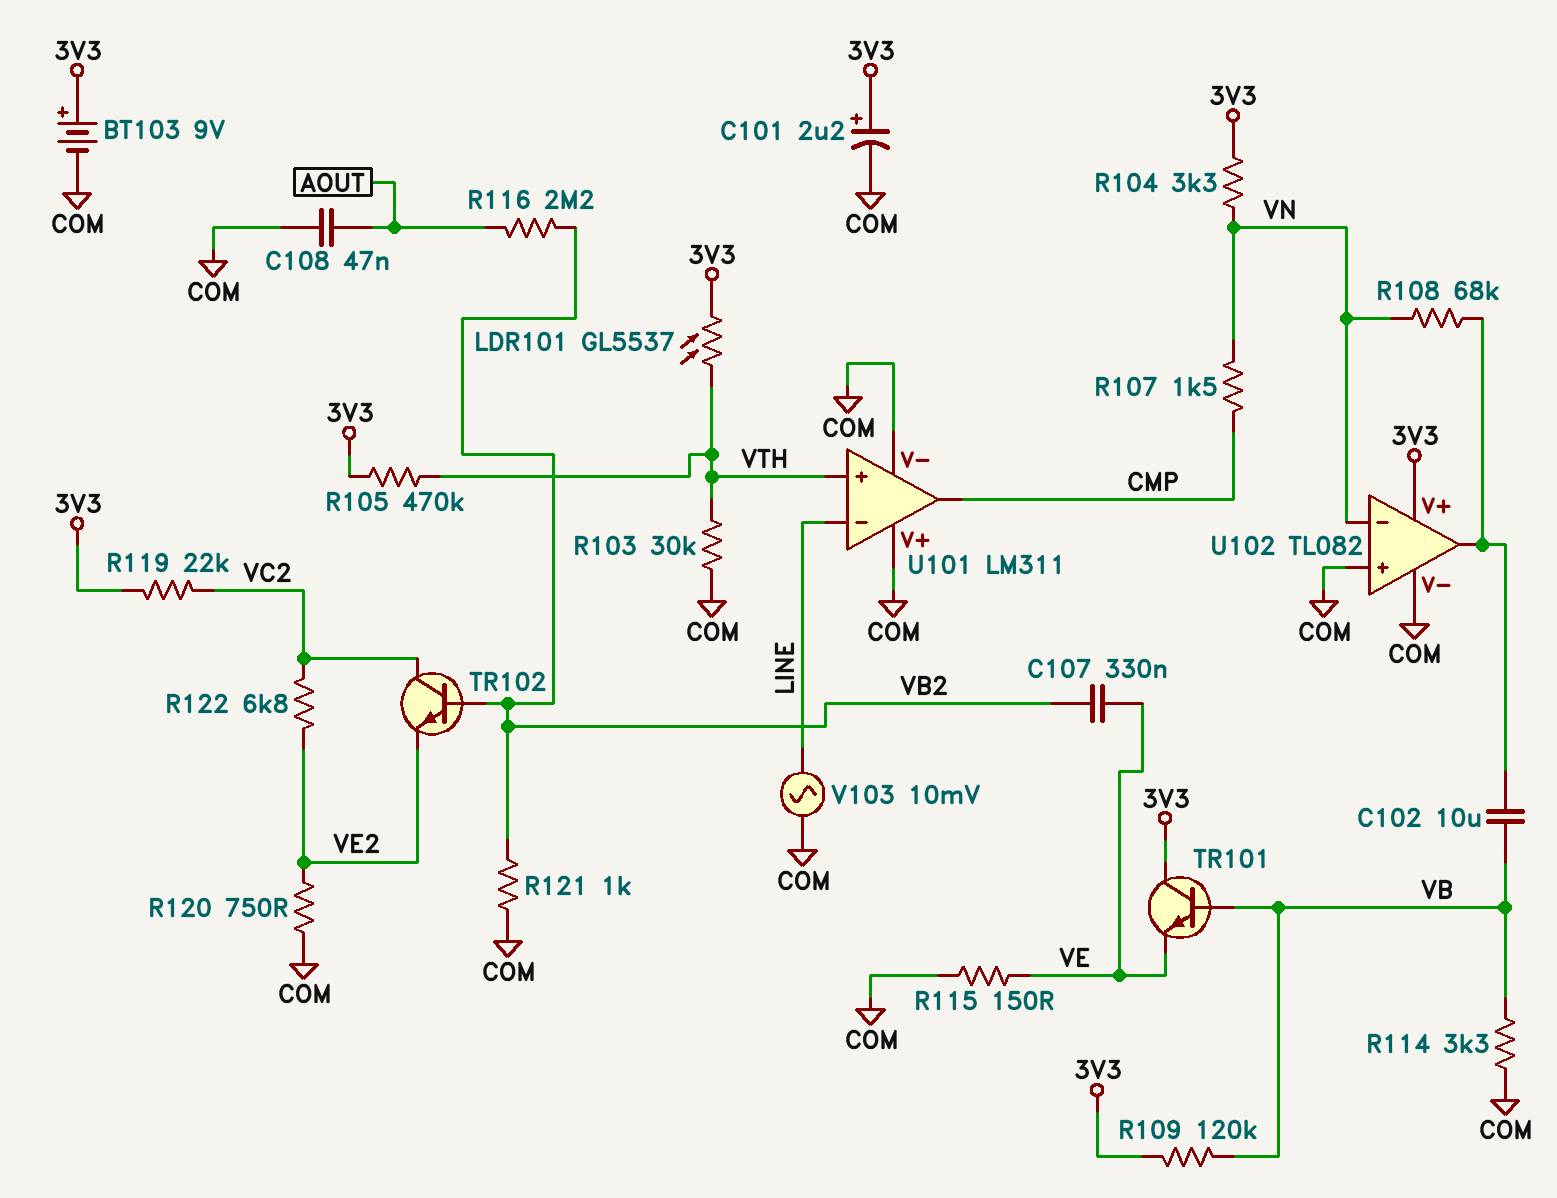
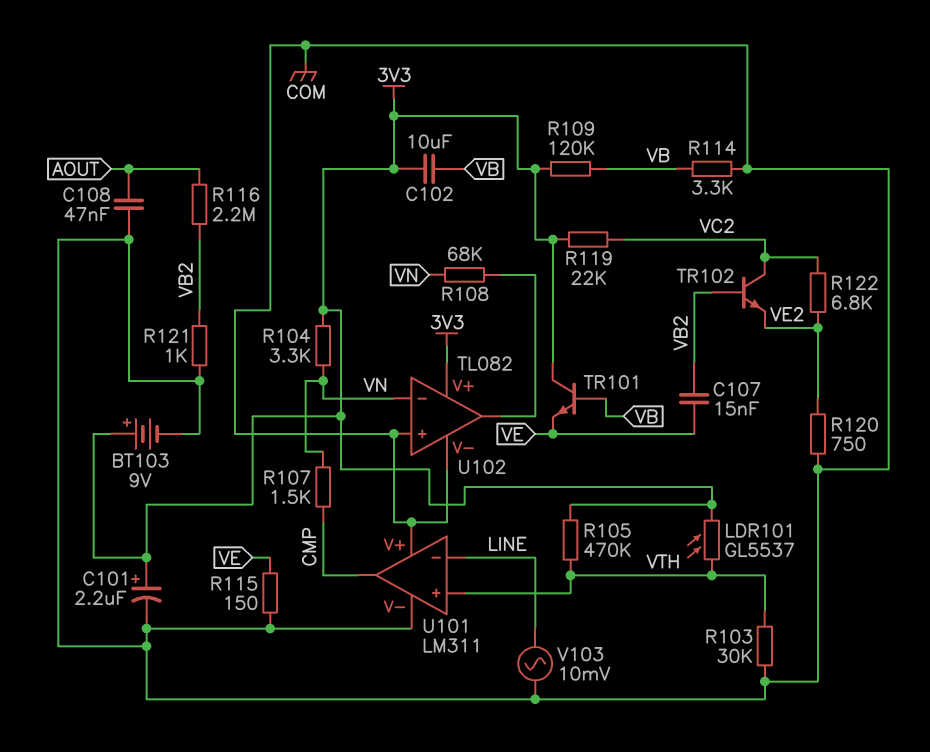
C102: 10uF (U102/out, VB) -> 10uF (3V3, VB)
C107: 330nF (VB2, VE) -> 15nF (VB2, VE)

